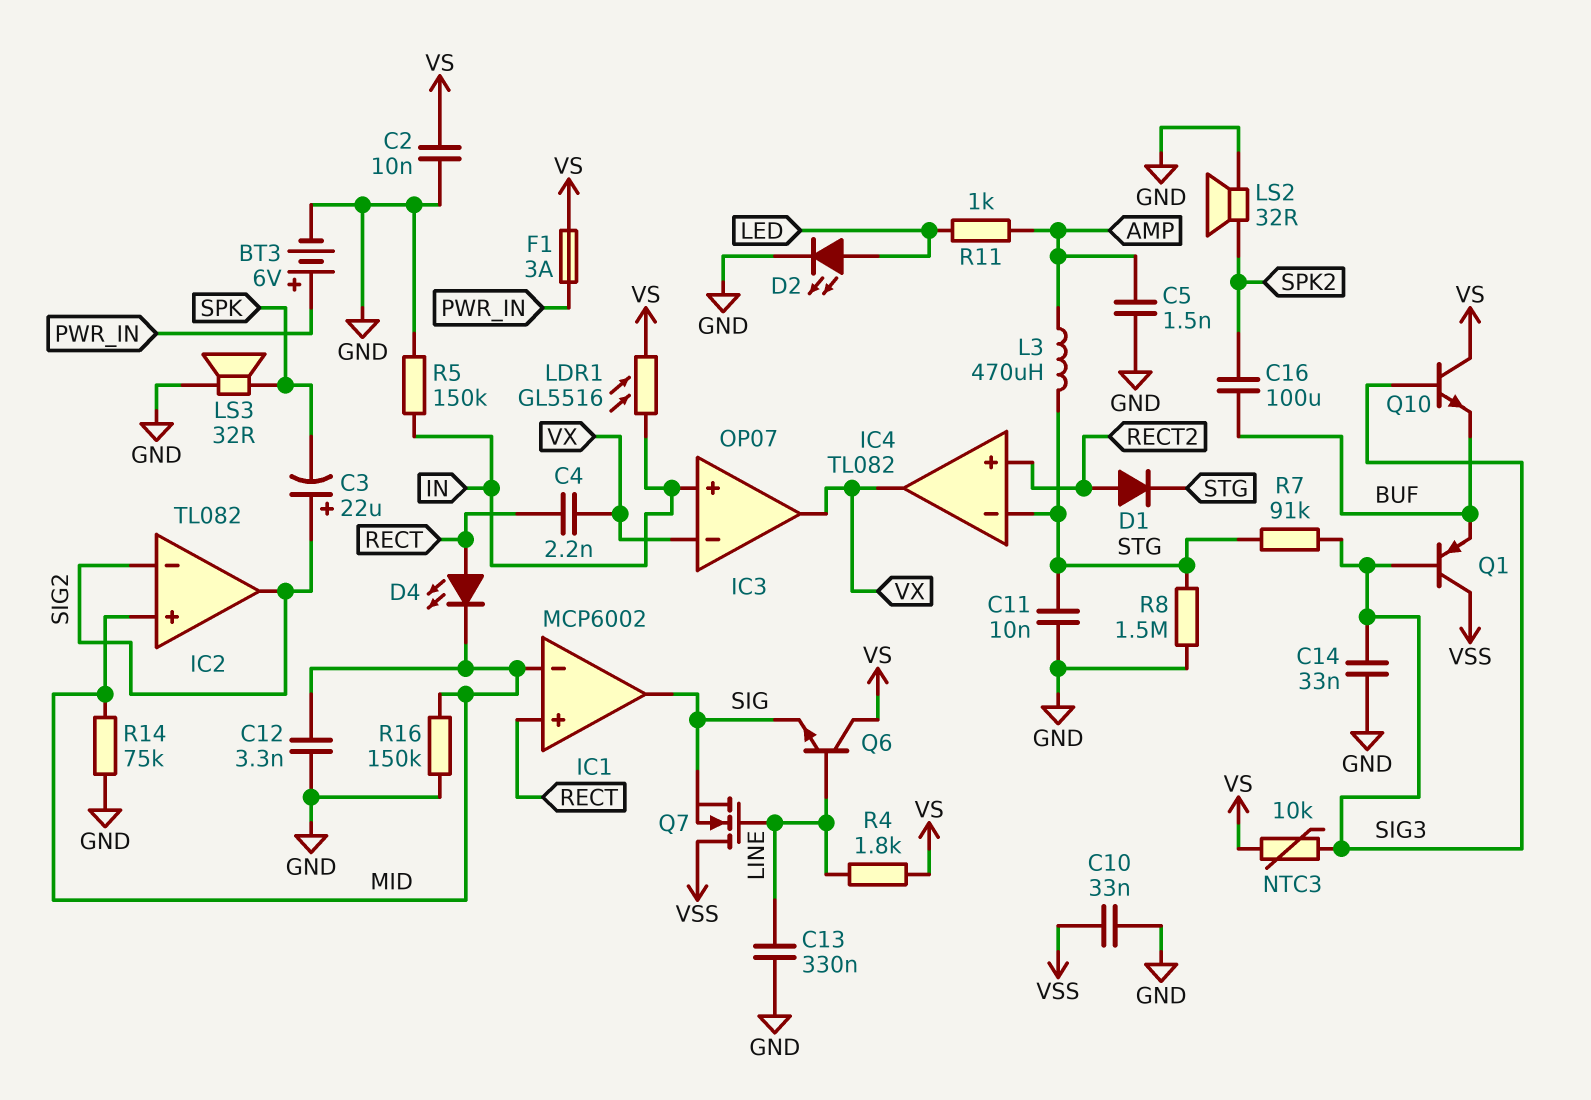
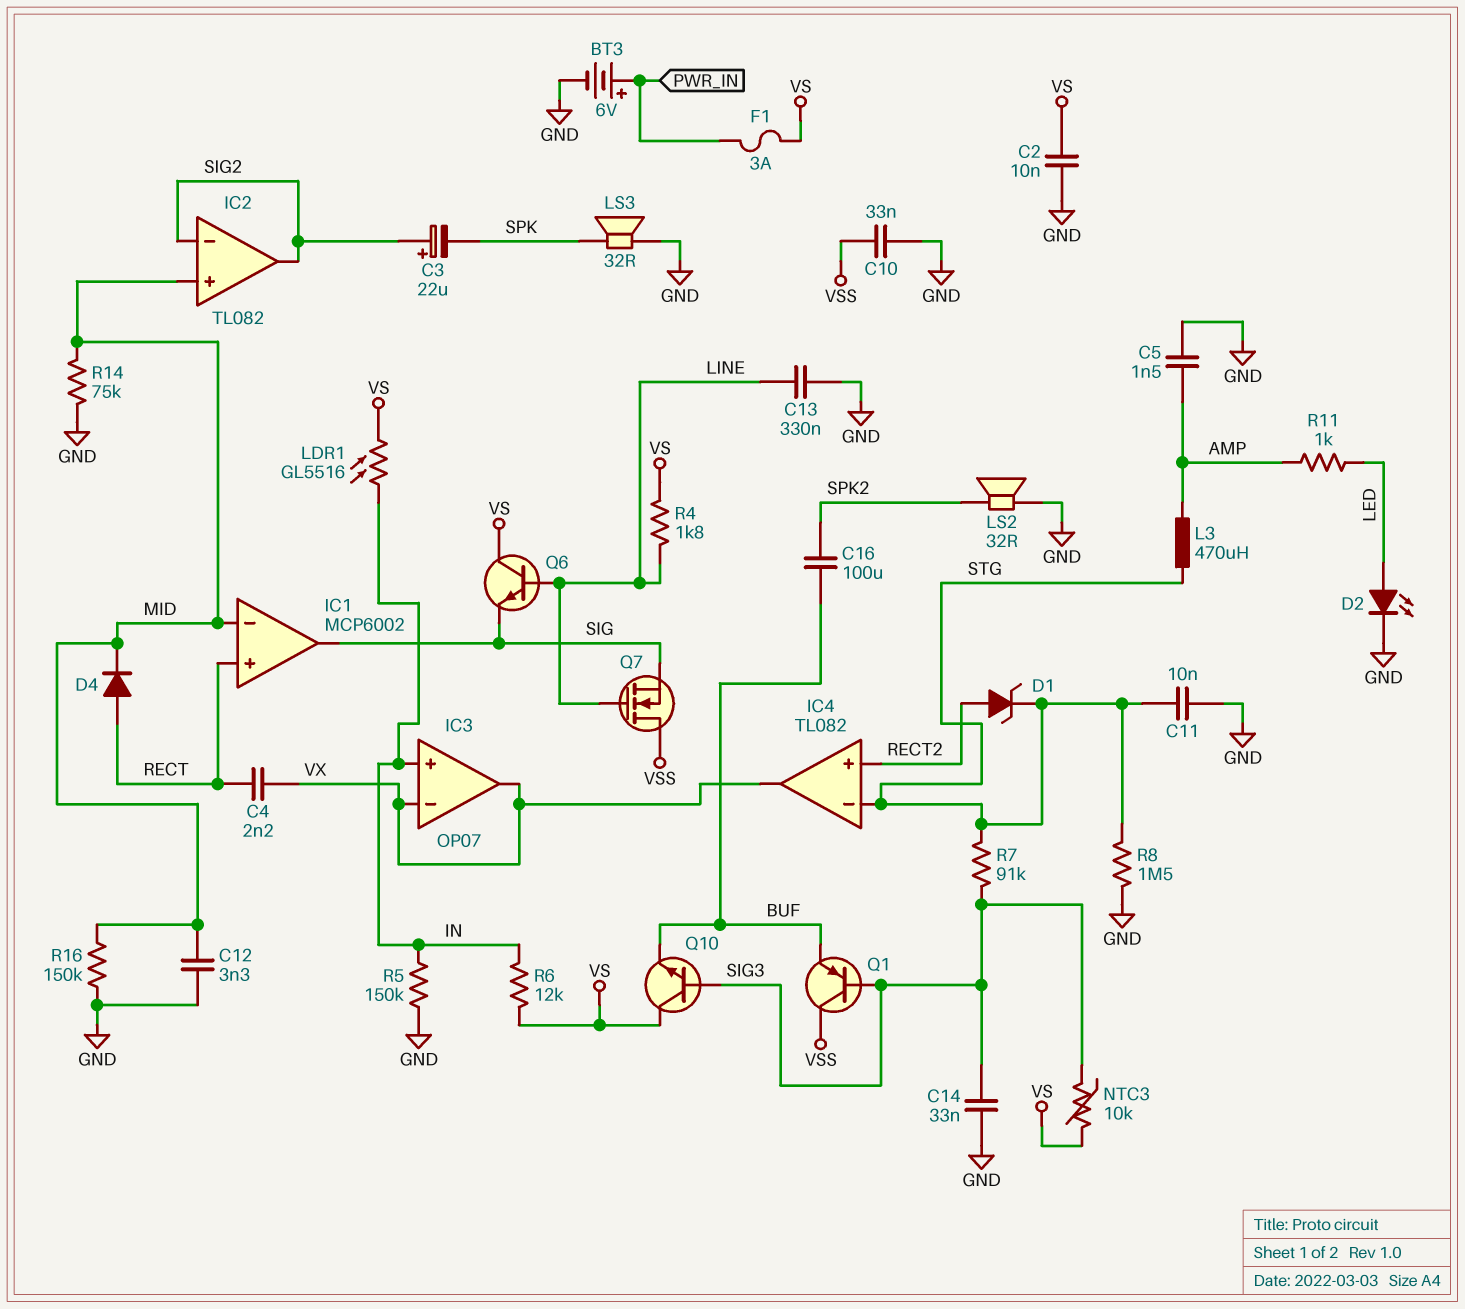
D1: diode (A RECT2, K STG) -> zener (A RECT2, K STG)
D4: LED (A RECT, K MID) -> diode (A RECT, K MID)
R6: none -> 12k (IN, VS)

